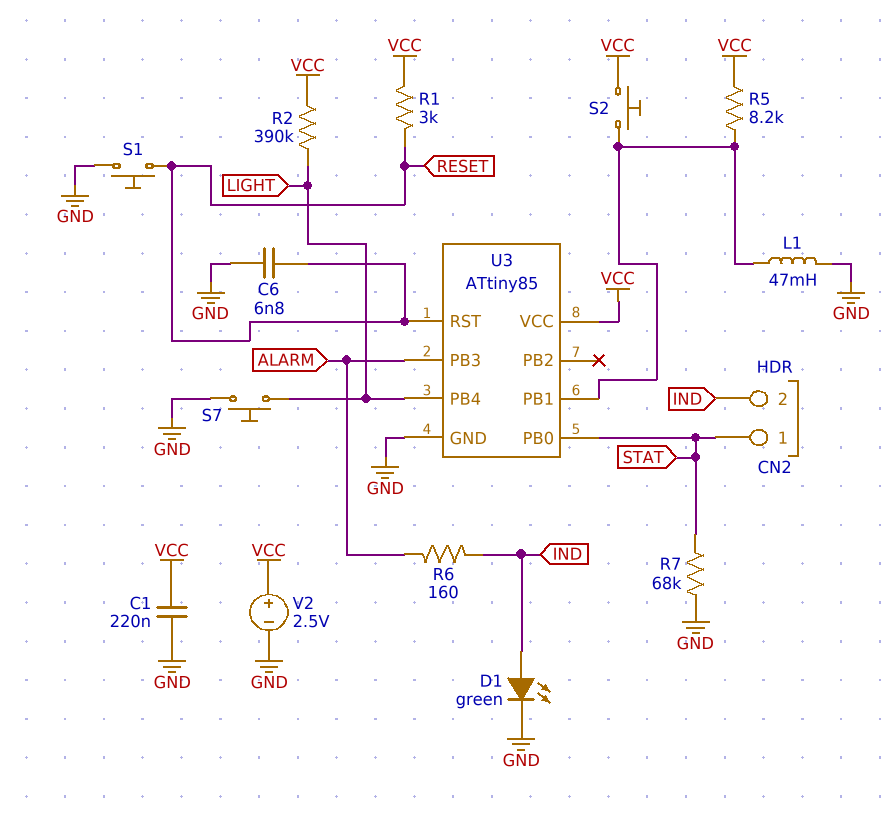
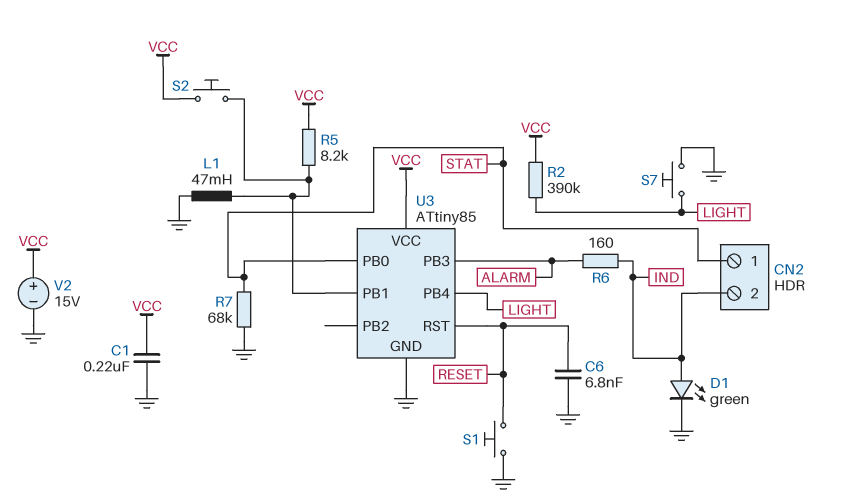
R1: 3k (RESET, VCC) -> none
V2: 2.5V (plus VCC, minus GND) -> 15V (plus VCC, minus GND)

